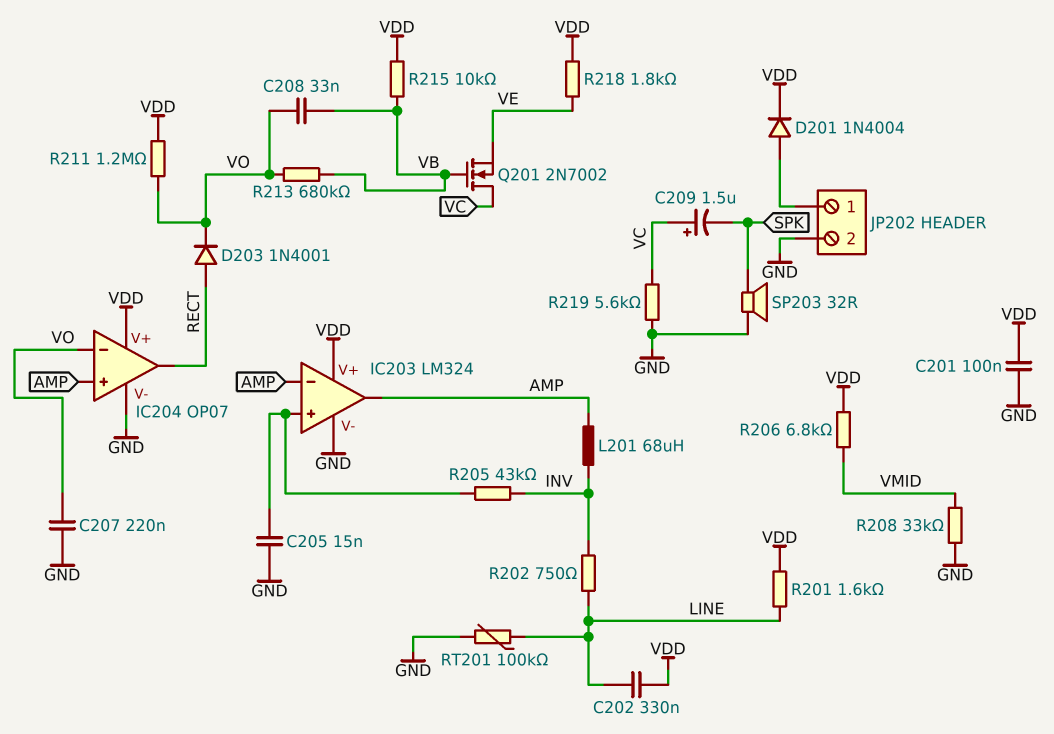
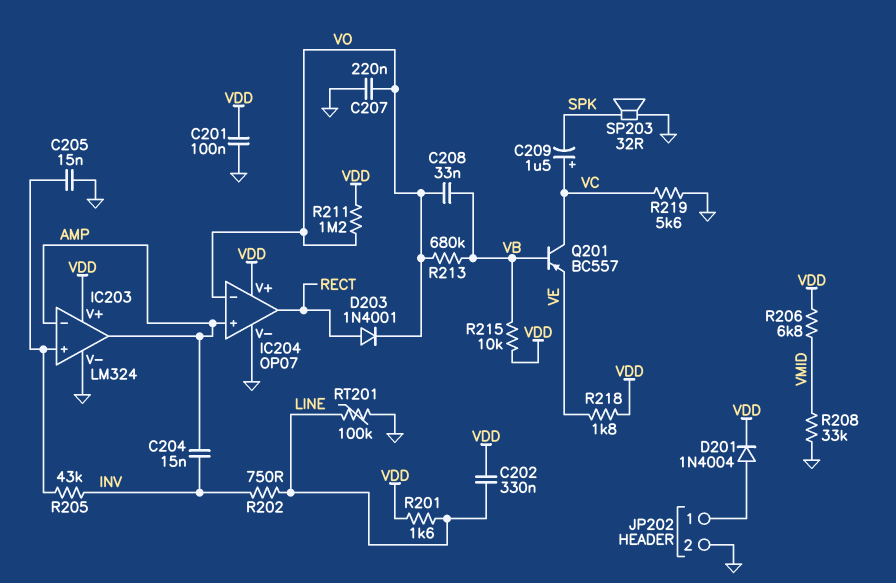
C204: none -> 15nF (AMP, INV)
L201: 68uH (AMP, INV) -> none
Q201: NMOS 2N7002 (G VB, D VC, S VE) -> PNP BC557 (B VB, C VC, E VE)

